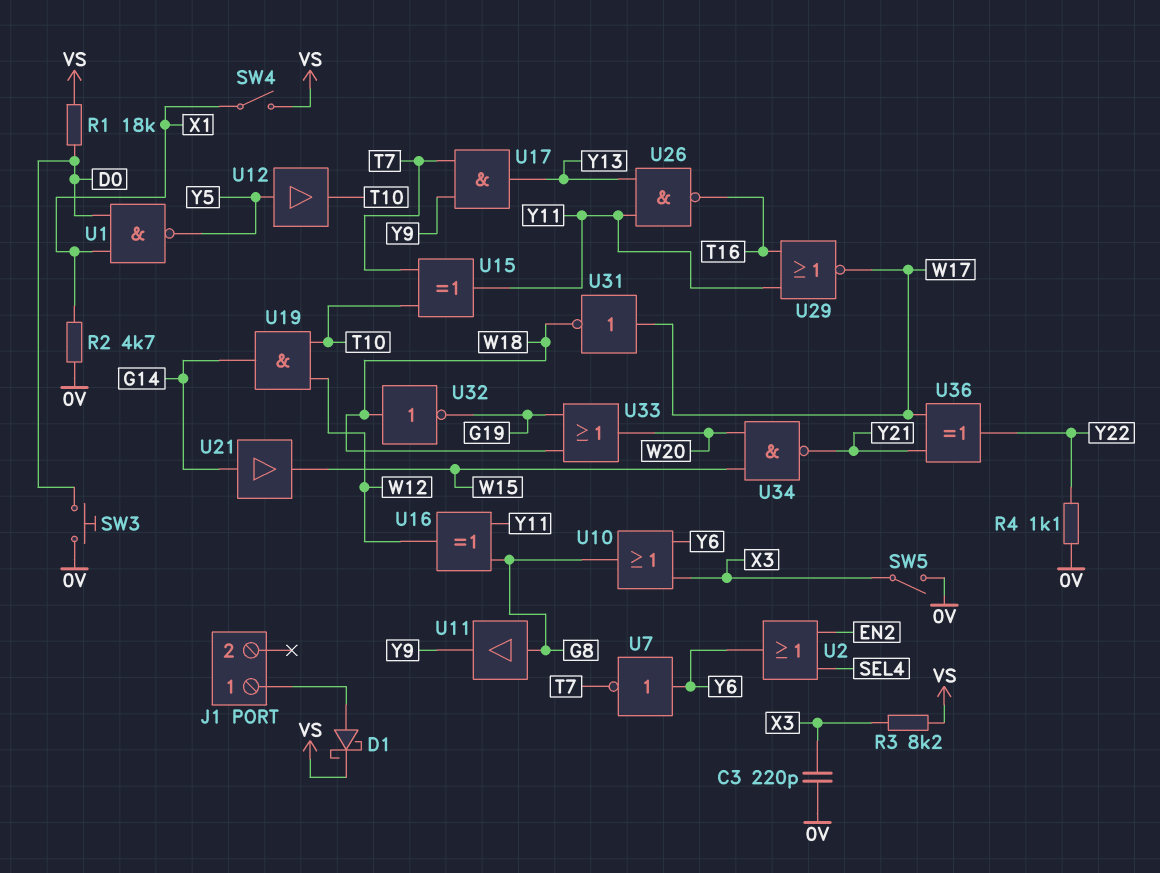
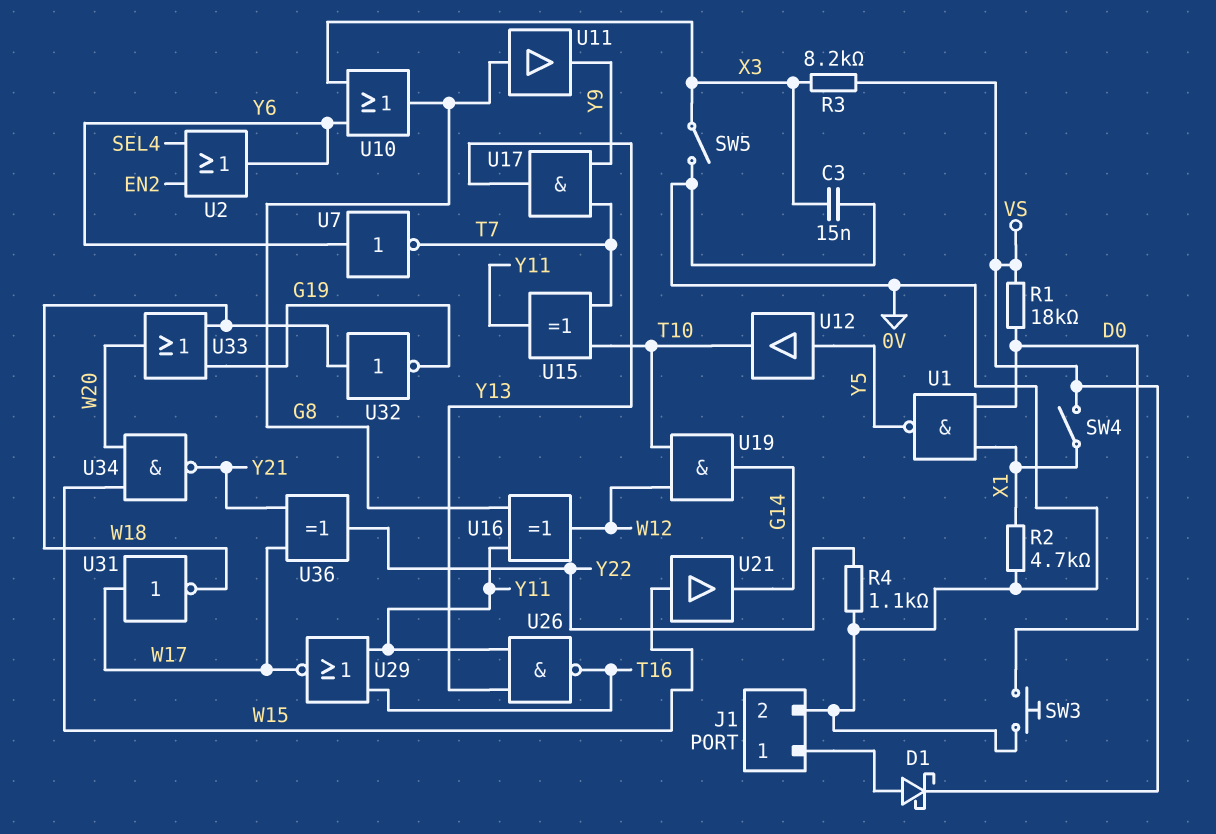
C3: 220pF (0V, X3) -> 15nF (0V, X3)
J1 pin 2: none -> 0V
U21: buffer (in G14, out W15) -> buffer (in W15, out G14)

